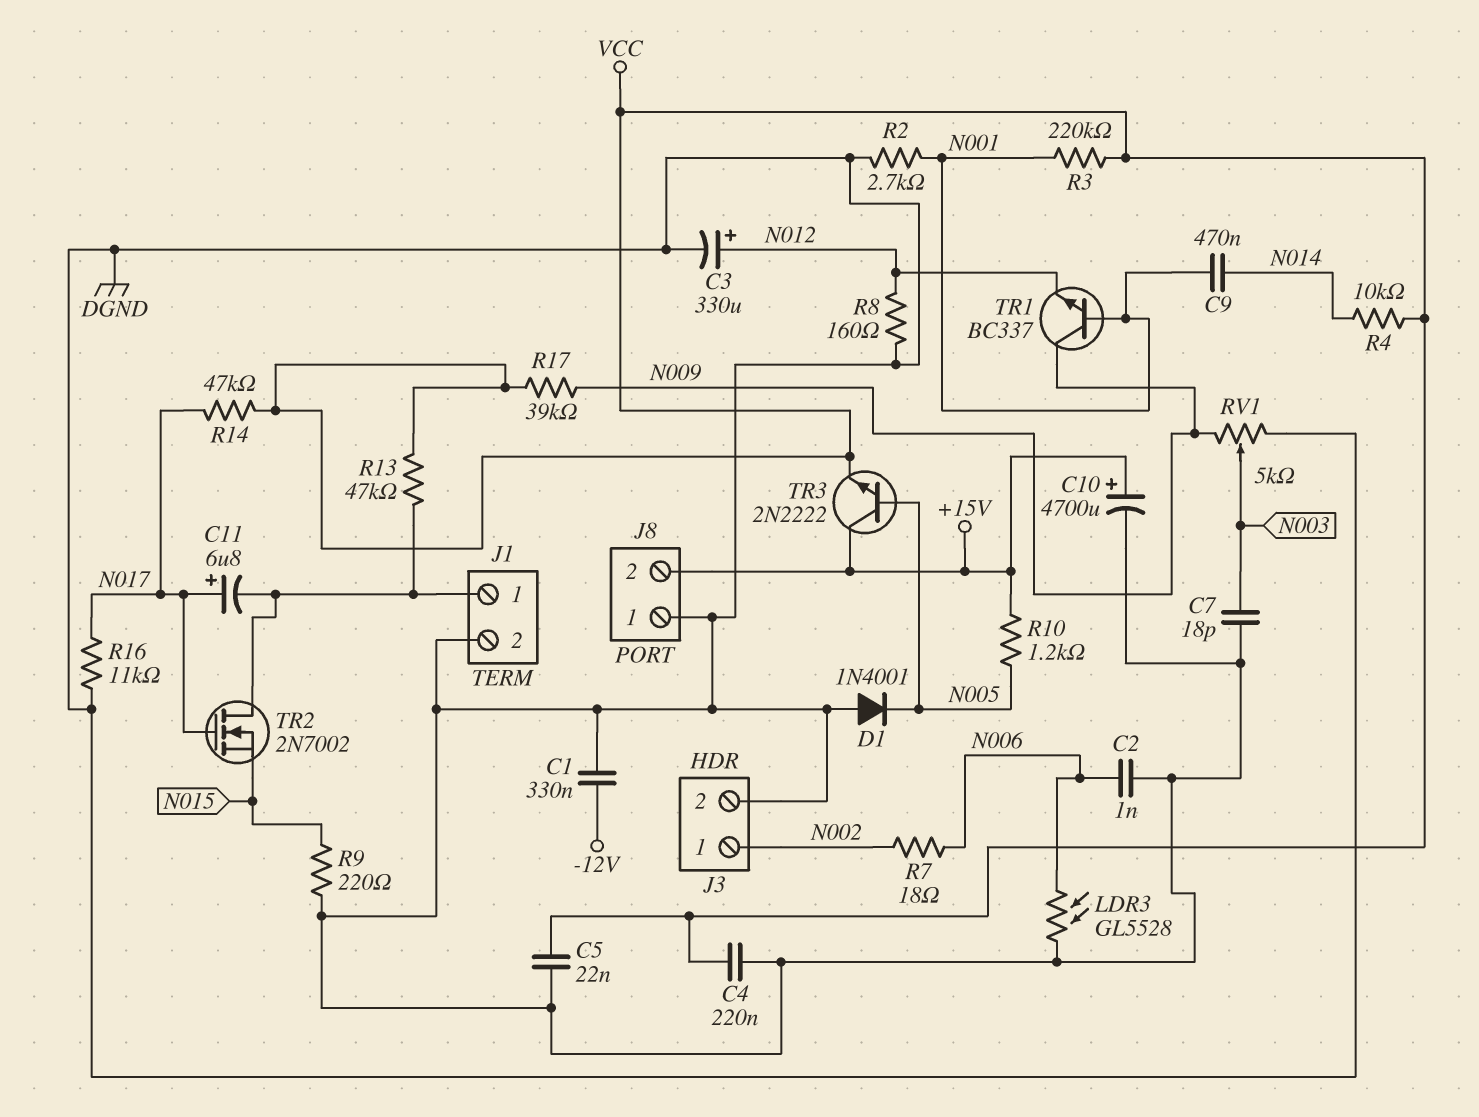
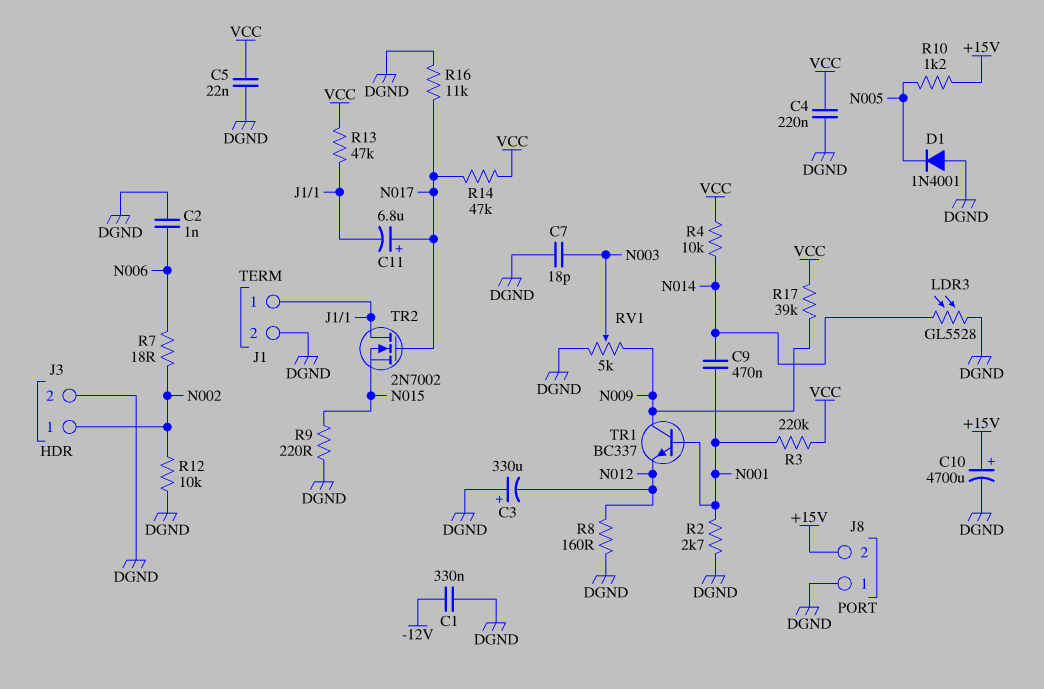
C3: 330uF (plus N012, minus DGND) -> 330uF (plus DGND, minus N012)
LDR3: GL5528 (DGND, N006) -> GL5528 (DGND, N014)
R12: none -> 10k (DGND, N002)
TR3: NPN 2N2222 (B N005, C +15V, E VCC) -> none

